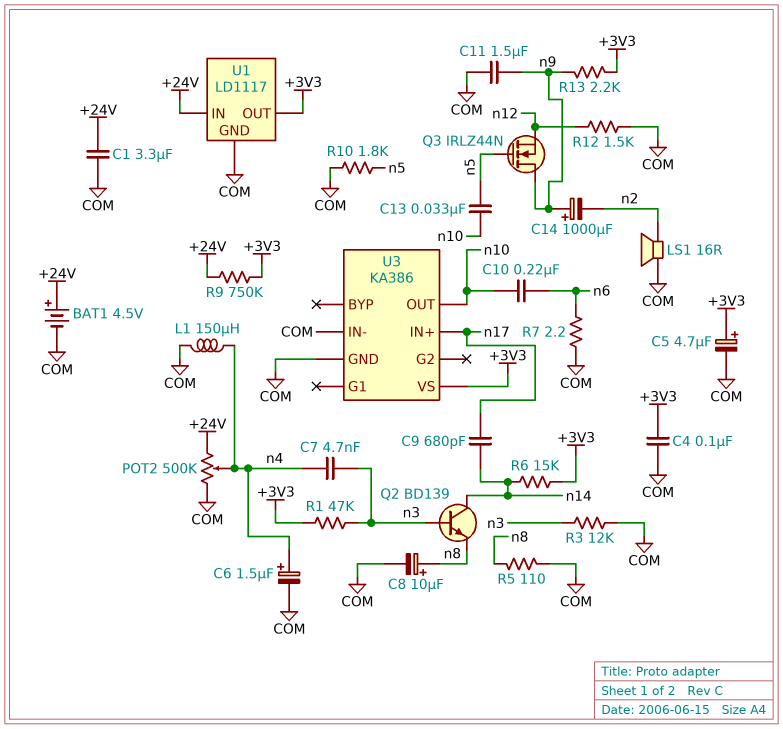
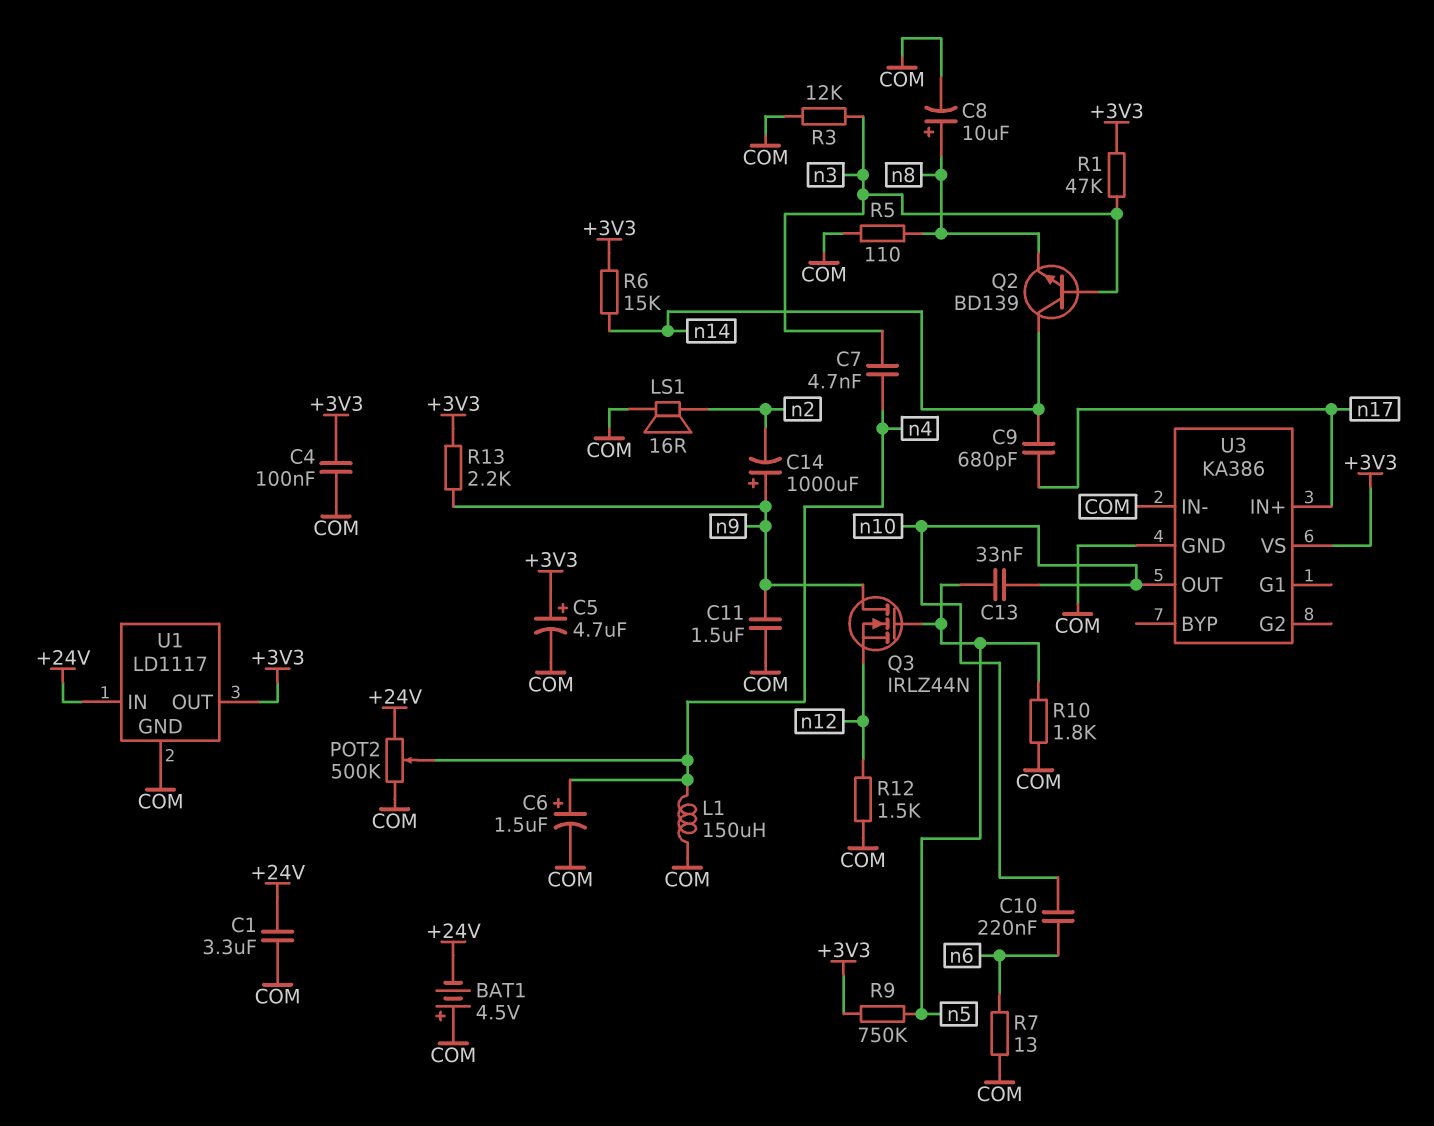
BAT1: 4.5V (plus +24V, minus COM) -> 4.5V (plus COM, minus +24V)
R7: 2.2 (COM, n6) -> 13 (COM, n6)
R9: 750k (+3V3, +24V) -> 750k (+3V3, n5)

